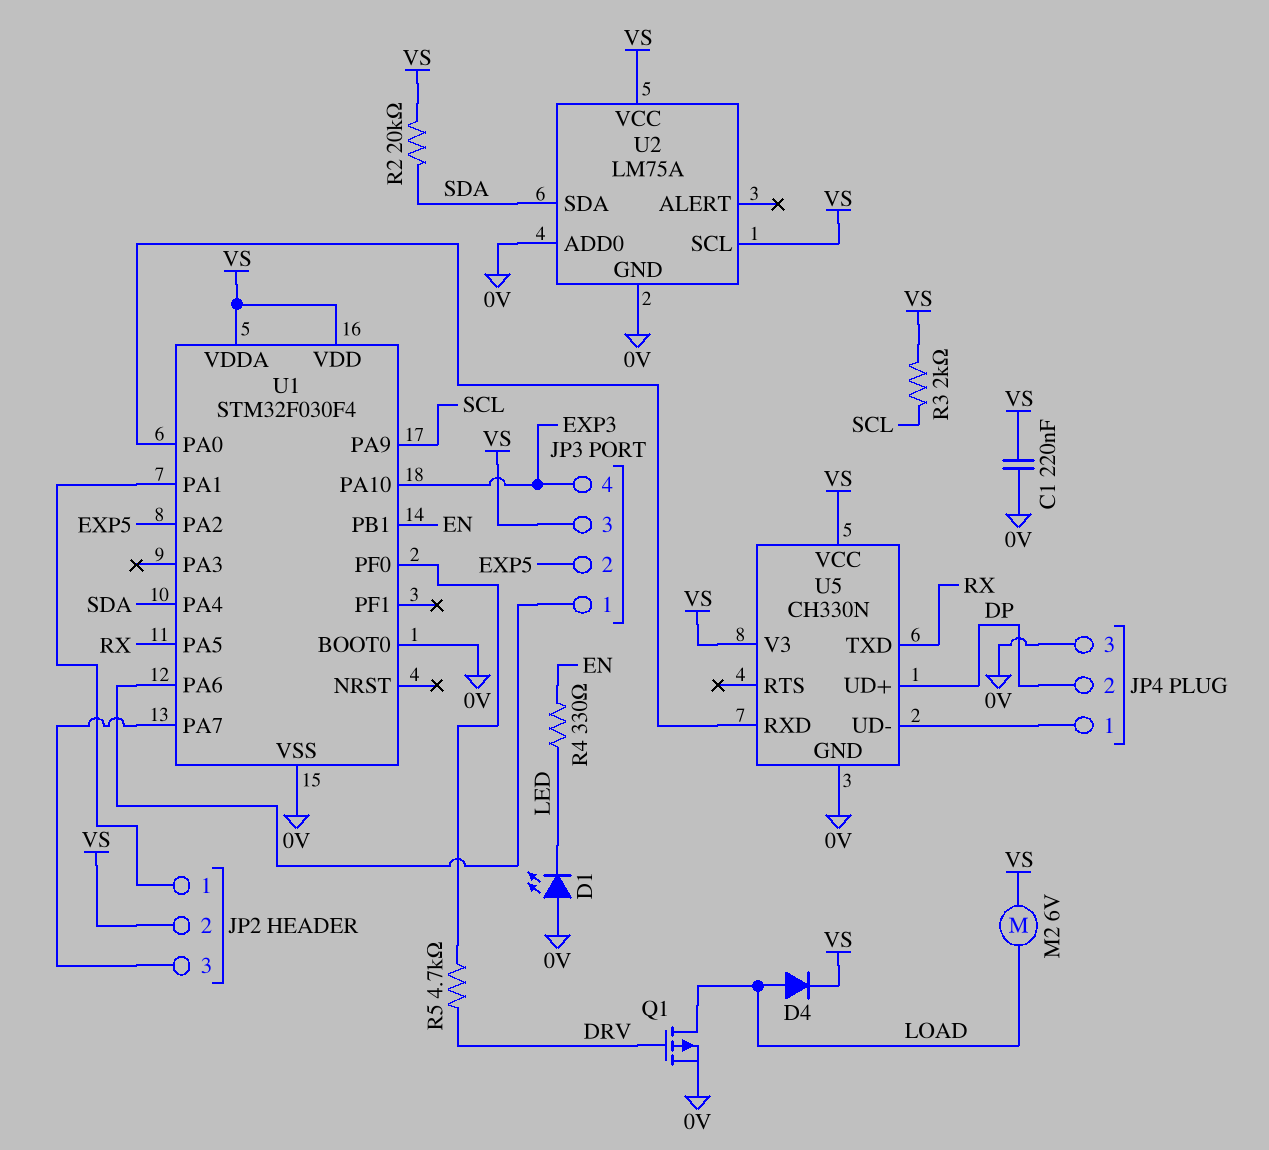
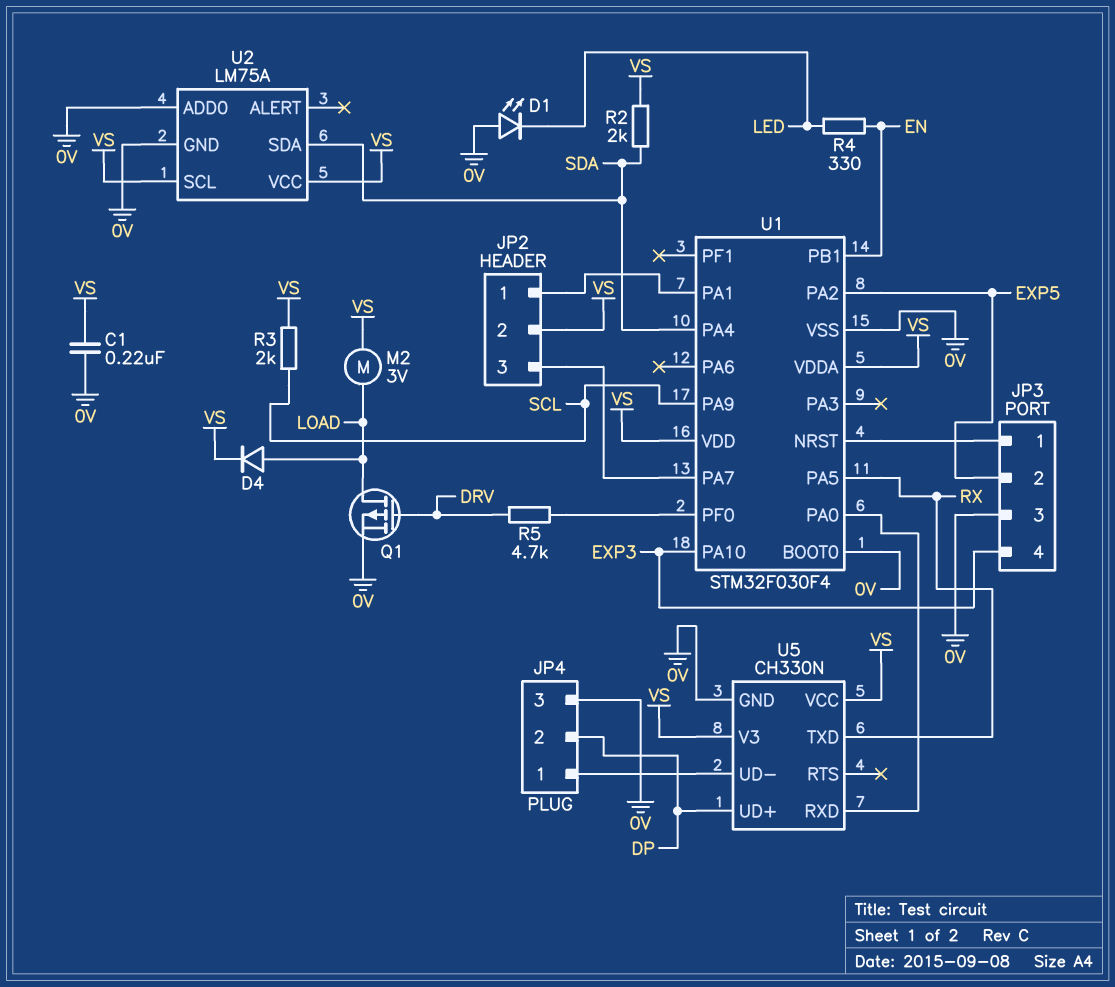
JP3 pin 3: VS -> 0V
M2: motor 6V (LOAD, VS) -> motor 3V (LOAD, VS)
R2: 20k (SDA, VS) -> 2k (SDA, VS)
U1 pin NRST: none -> JP3/1
U1 pin PA6: JP3/1 -> none

